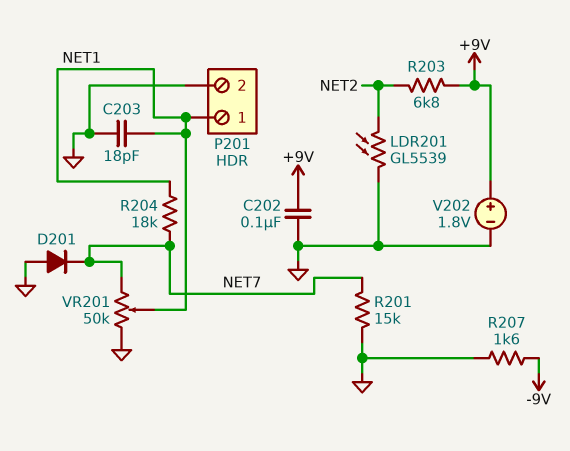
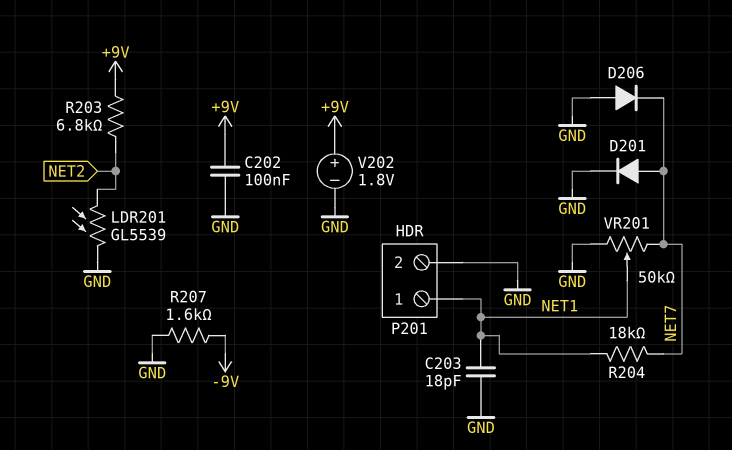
D201: diode (A GND, K NET7) -> diode (A NET7, K GND)
D206: none -> diode (A GND, K NET7)
R201: 15k (GND, NET7) -> none

